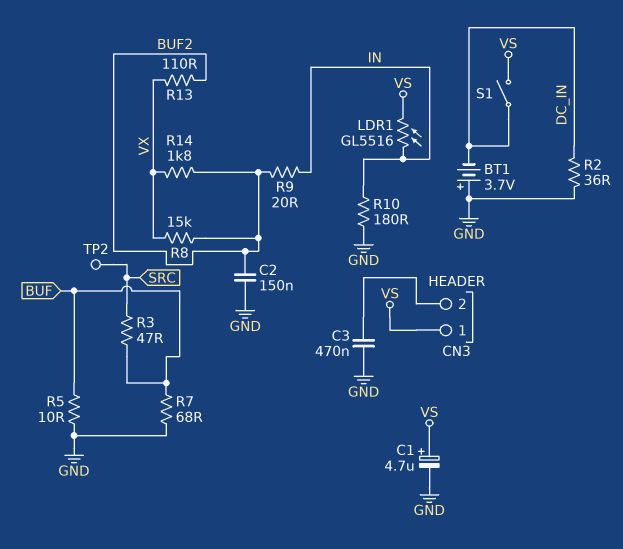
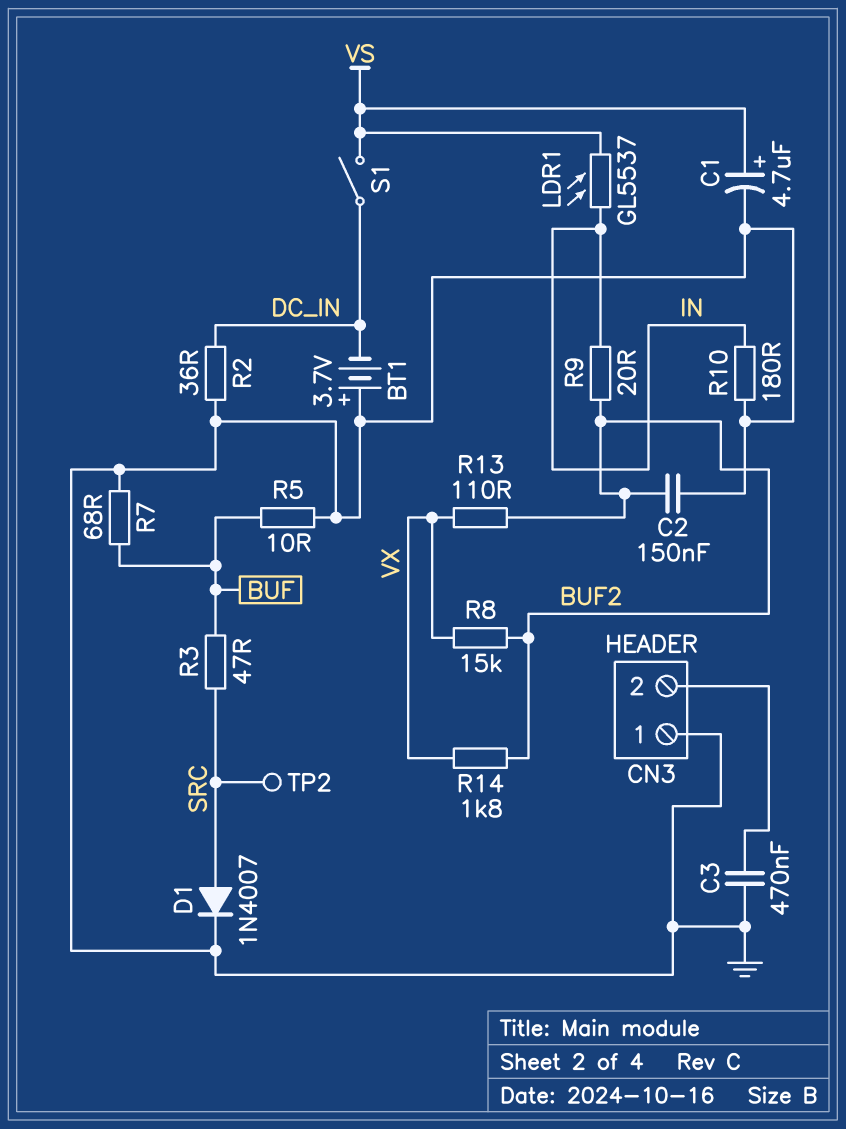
CN3 pin 1: VS -> GND
D1: none -> diode 1N4007 (A SRC, K GND)
LDR1: GL5516 (IN, VS) -> GL5537 (IN, VS)

